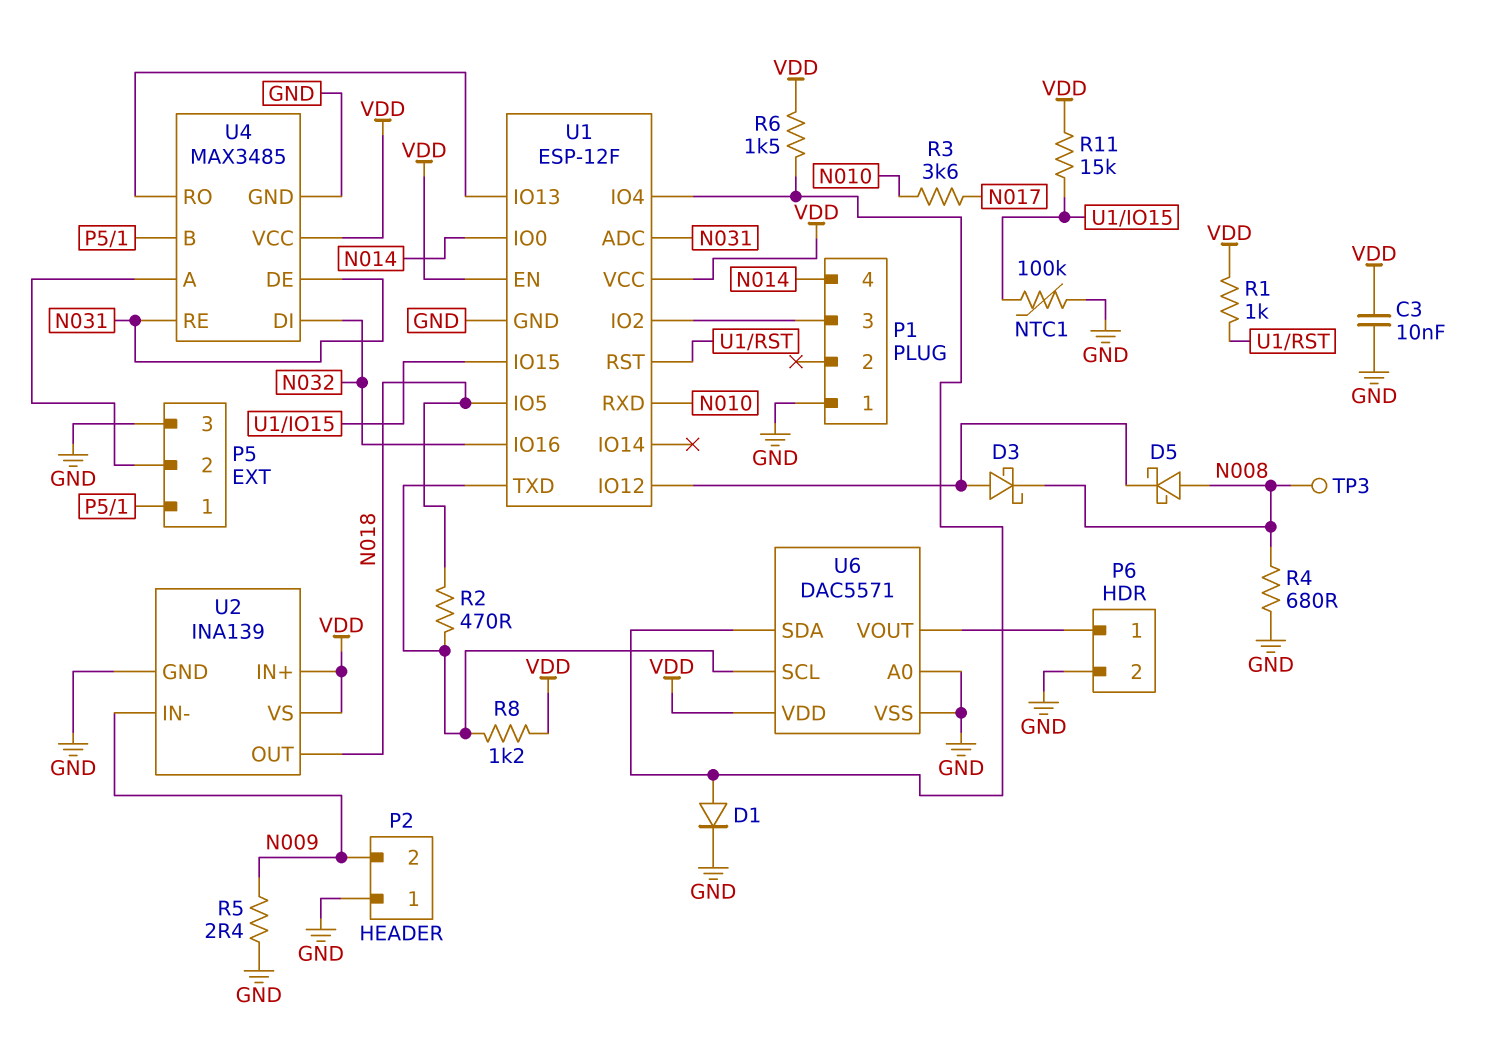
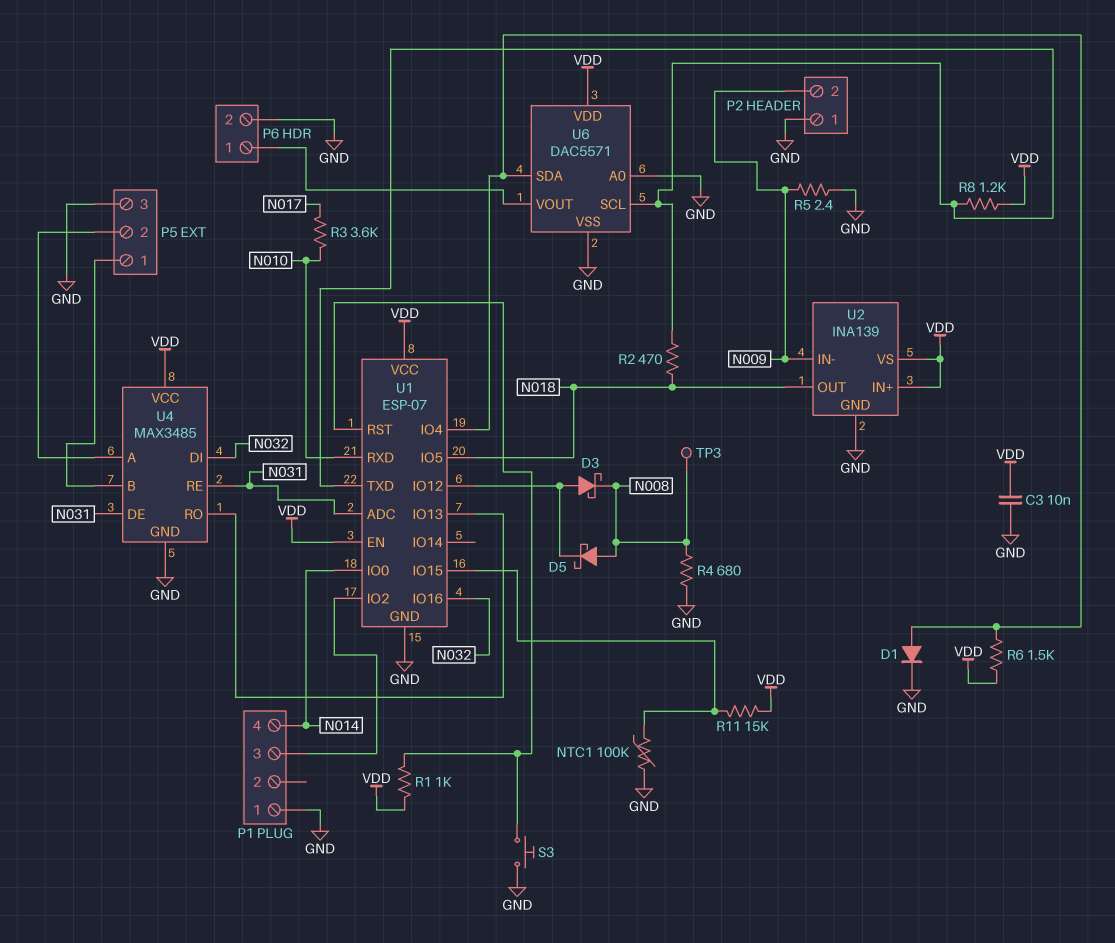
S3: none -> button (GND, U1/RST)
U1: ESP-12F -> ESP-07

